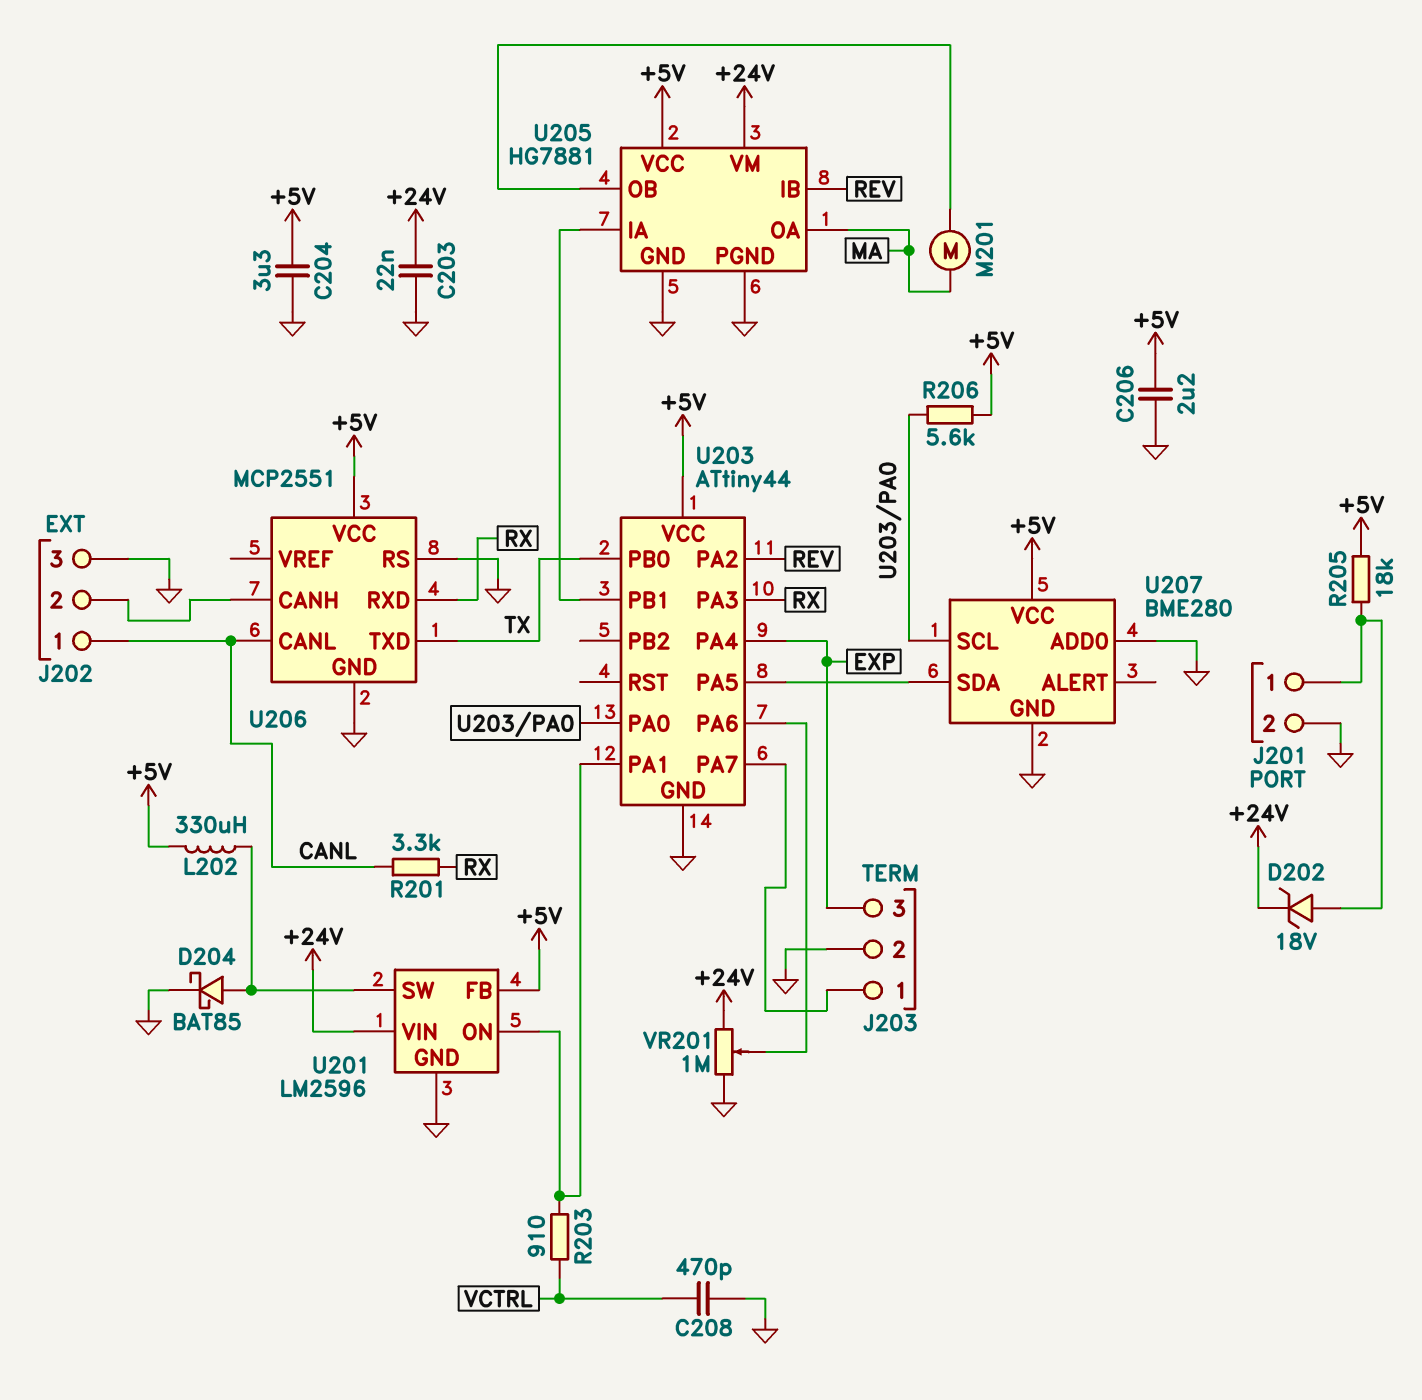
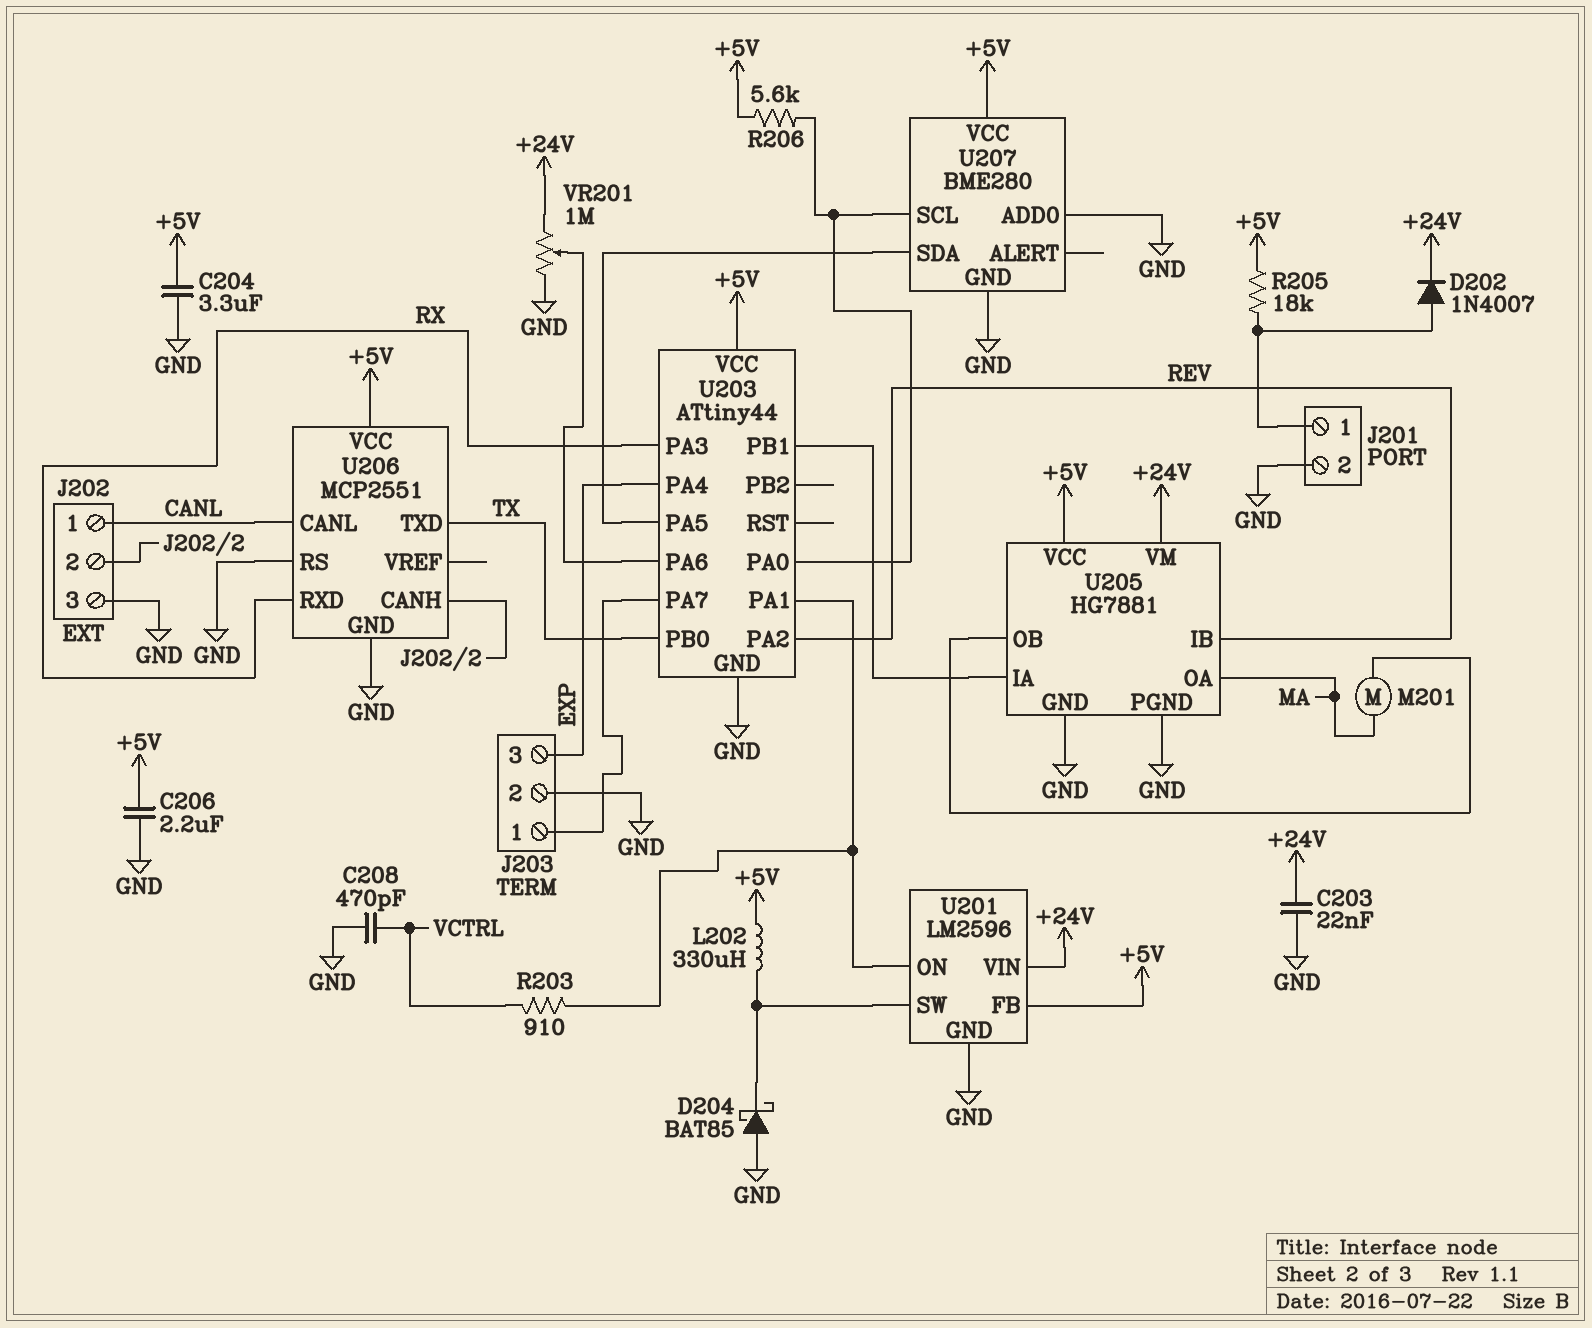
D202: zener 18V (A J201/1, K +24V) -> diode 1N4007 (A J201/1, K +24V)
D204: schottky BAT85 (A U201/SW, K GND) -> schottky BAT85 (A GND, K U201/SW)
R201: 3.3k (CANL, RX) -> none

